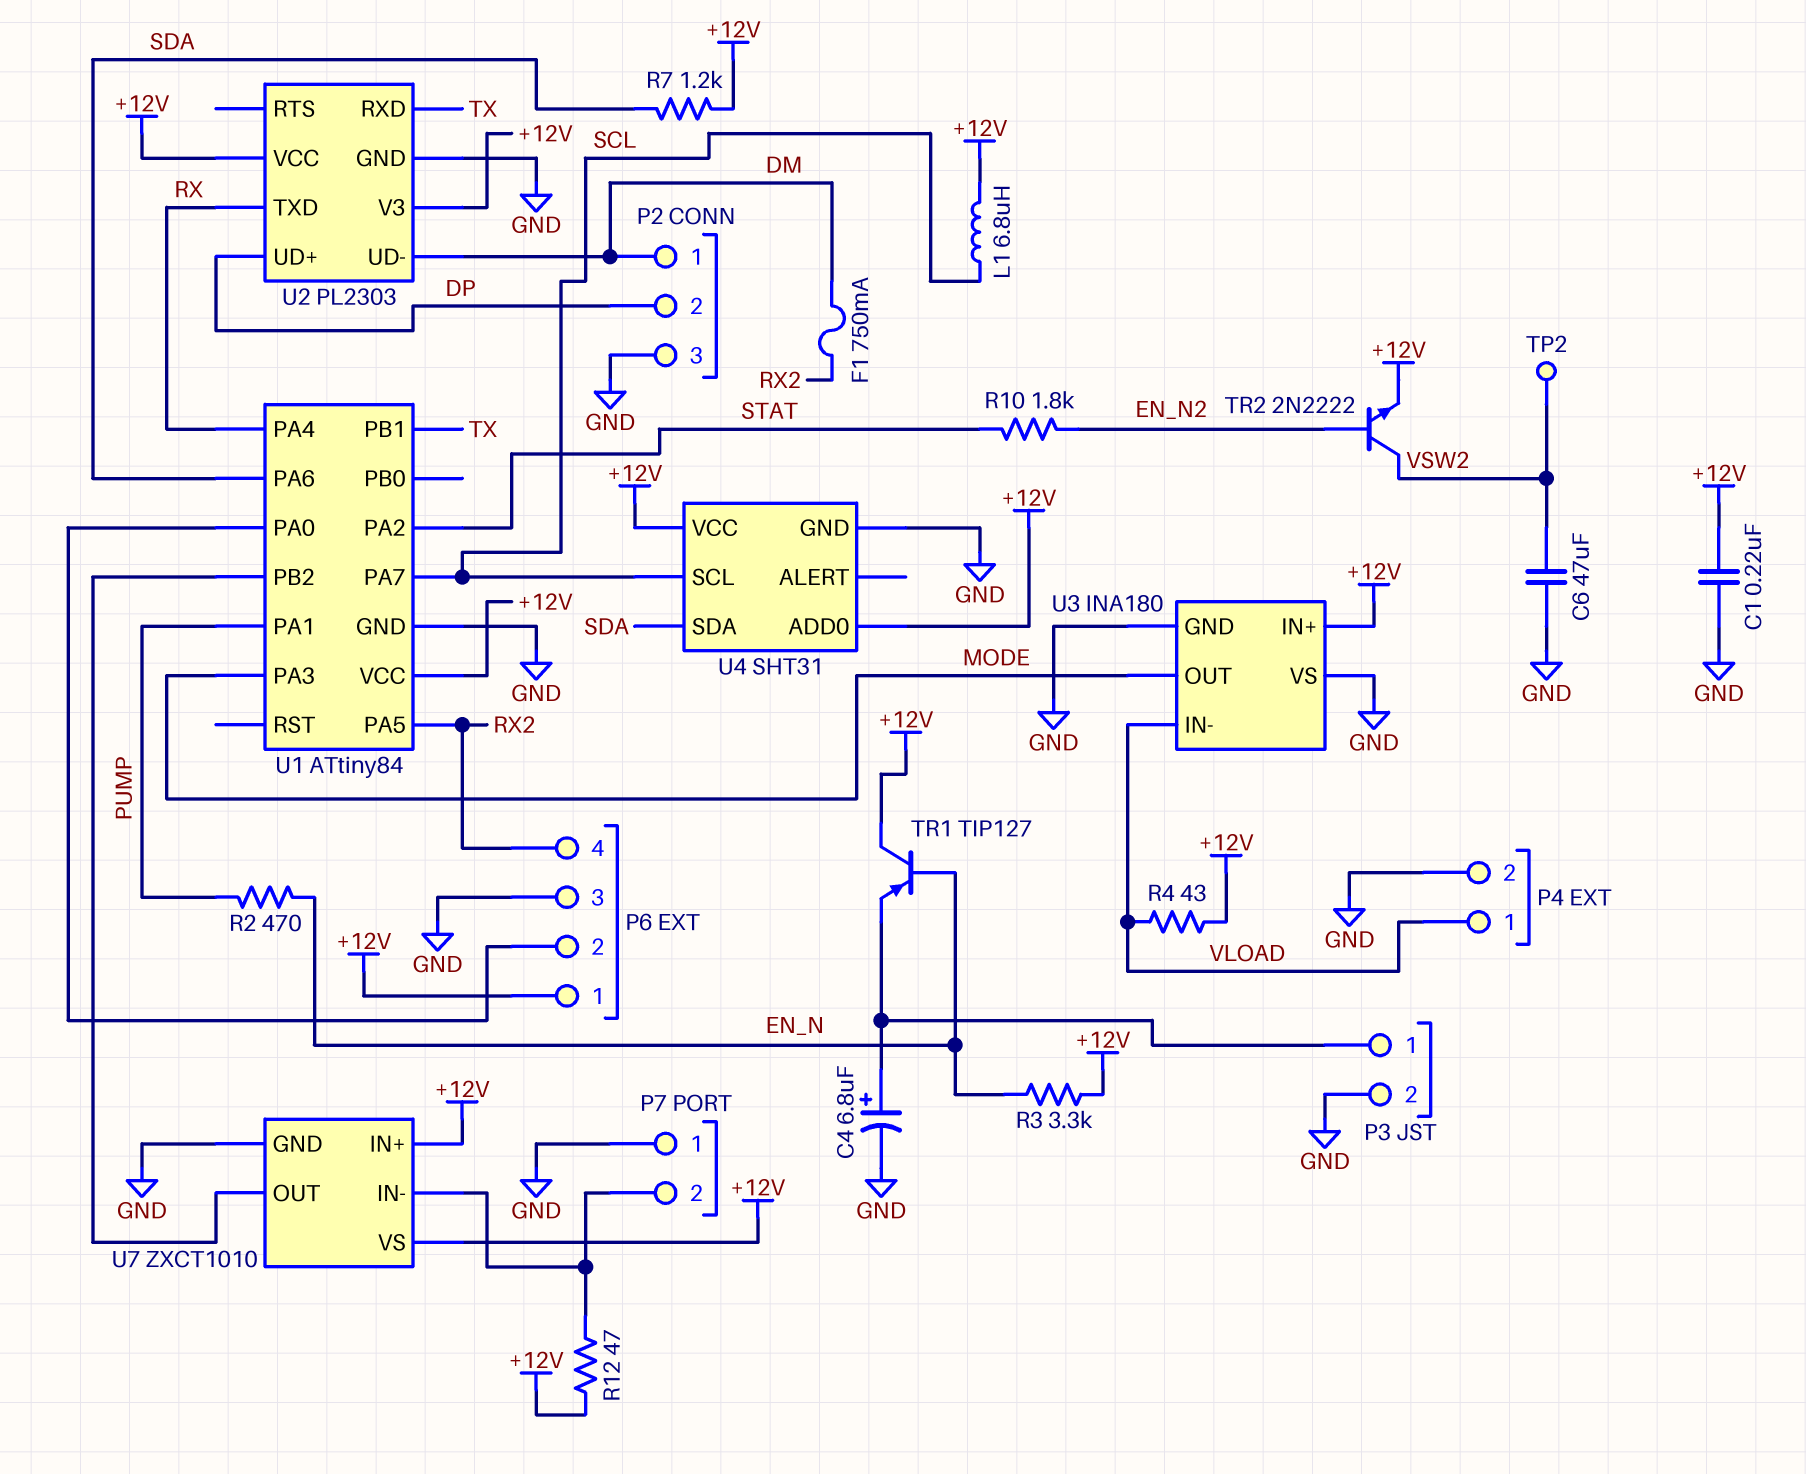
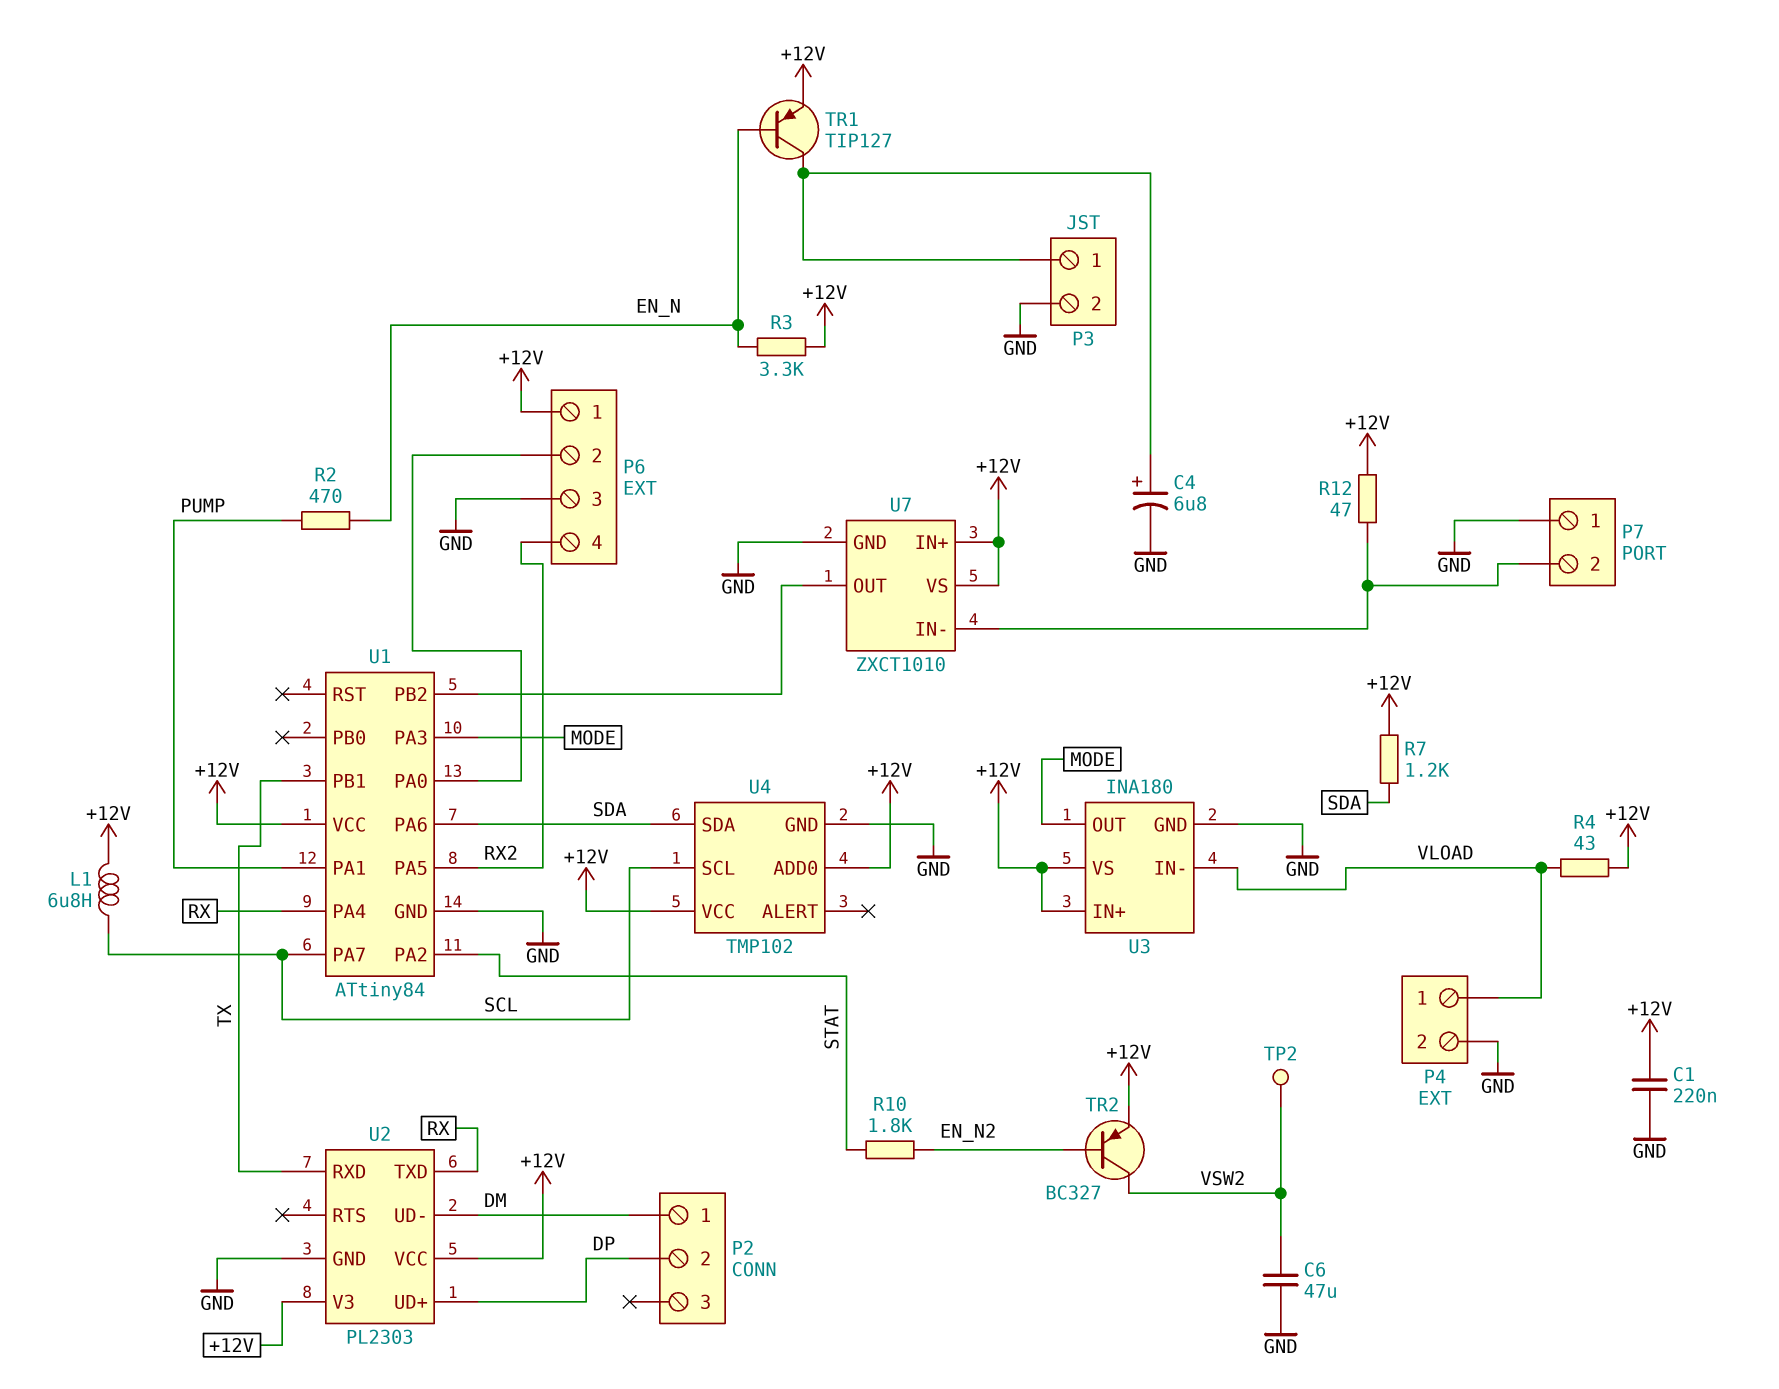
F1: 750mA (DM, RX2) -> none
P2 pin 3: GND -> none
TR1: PNP TIP127 (B EN_N, C +12V, E P3/1) -> PNP TIP127 (B EN_N, C P3/1, E +12V)
TR2: NPN 2N2222 (B EN_N2, C VSW2, E +12V) -> PNP BC327 (B EN_N2, C VSW2, E +12V)
U3 pin VS: GND -> +12V
U4: SHT31 -> TMP102

